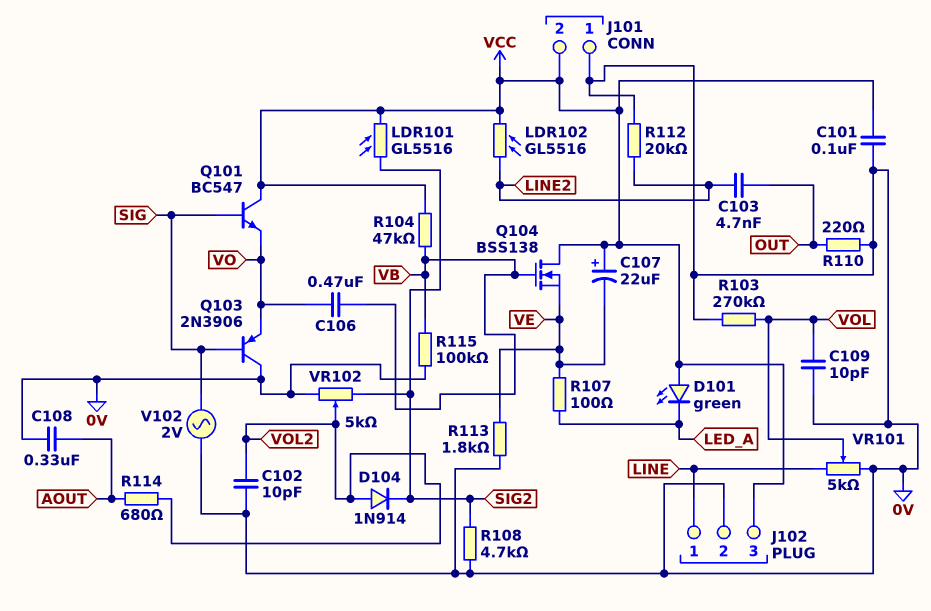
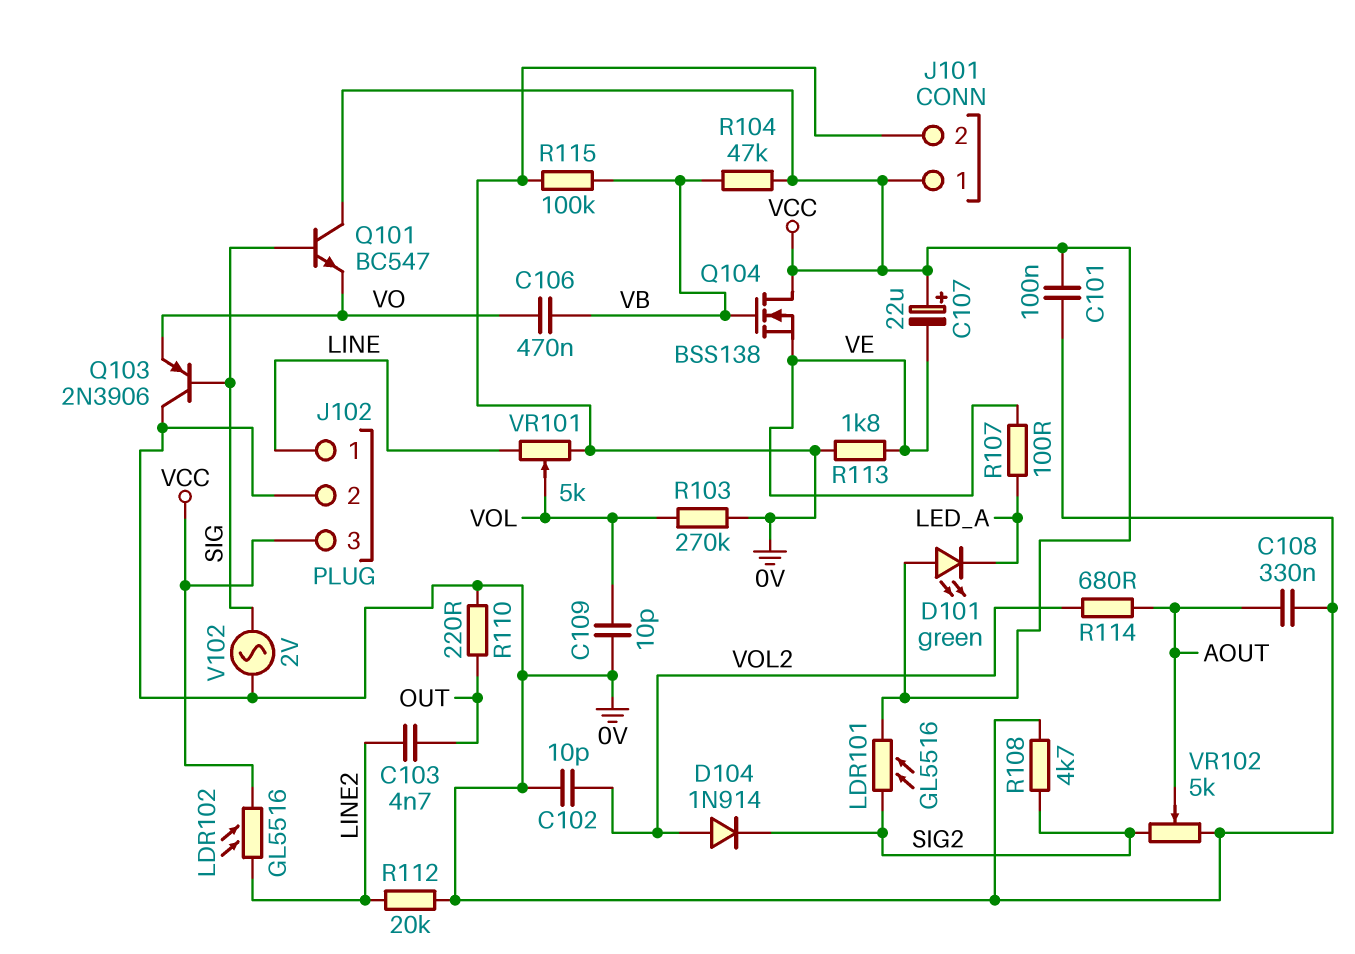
J101 pin 1: 0V -> VCC
J101 pin 2: VCC -> 0V
VR102: 5k (0V, SIG2, wiper VOL2) -> 5k (0V, SIG2, wiper AOUT)

